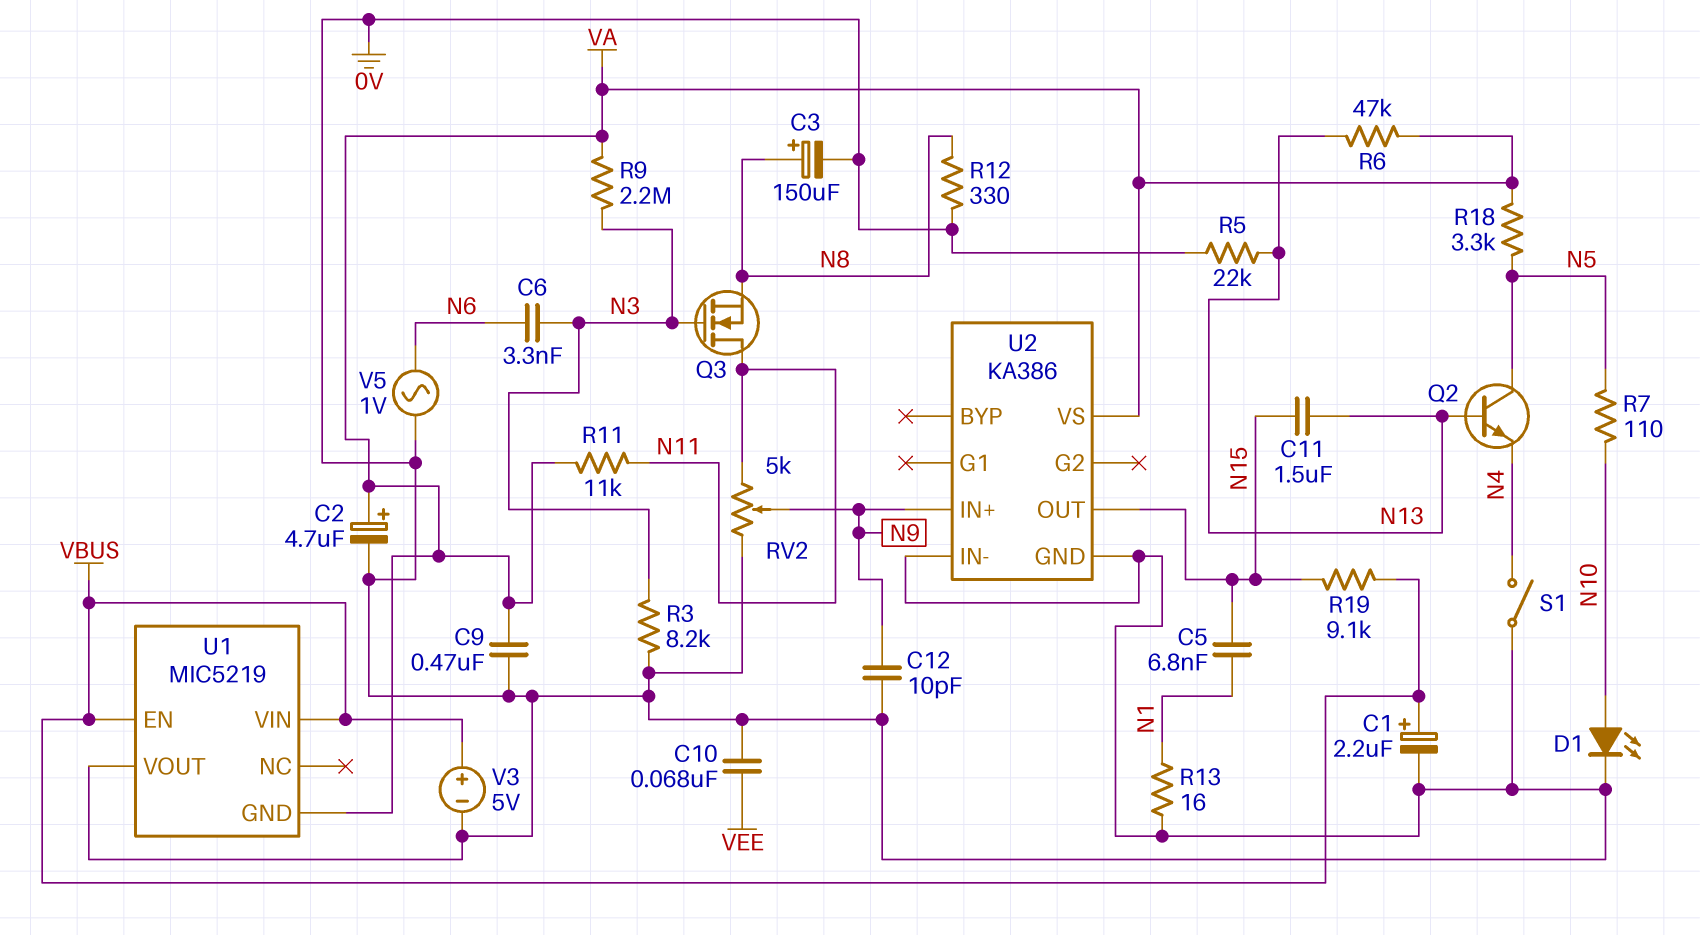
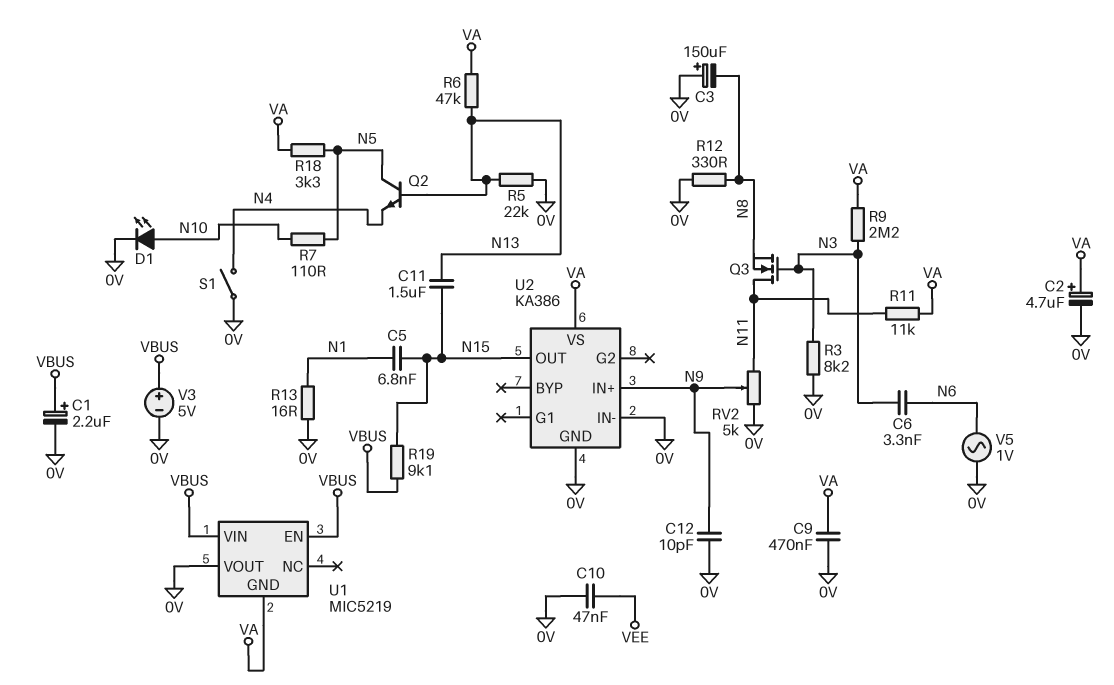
C3: 150uF (plus N8, minus 0V) -> 150uF (plus 0V, minus N8)
C10: 68nF (0V, VEE) -> 47nF (0V, VEE)

